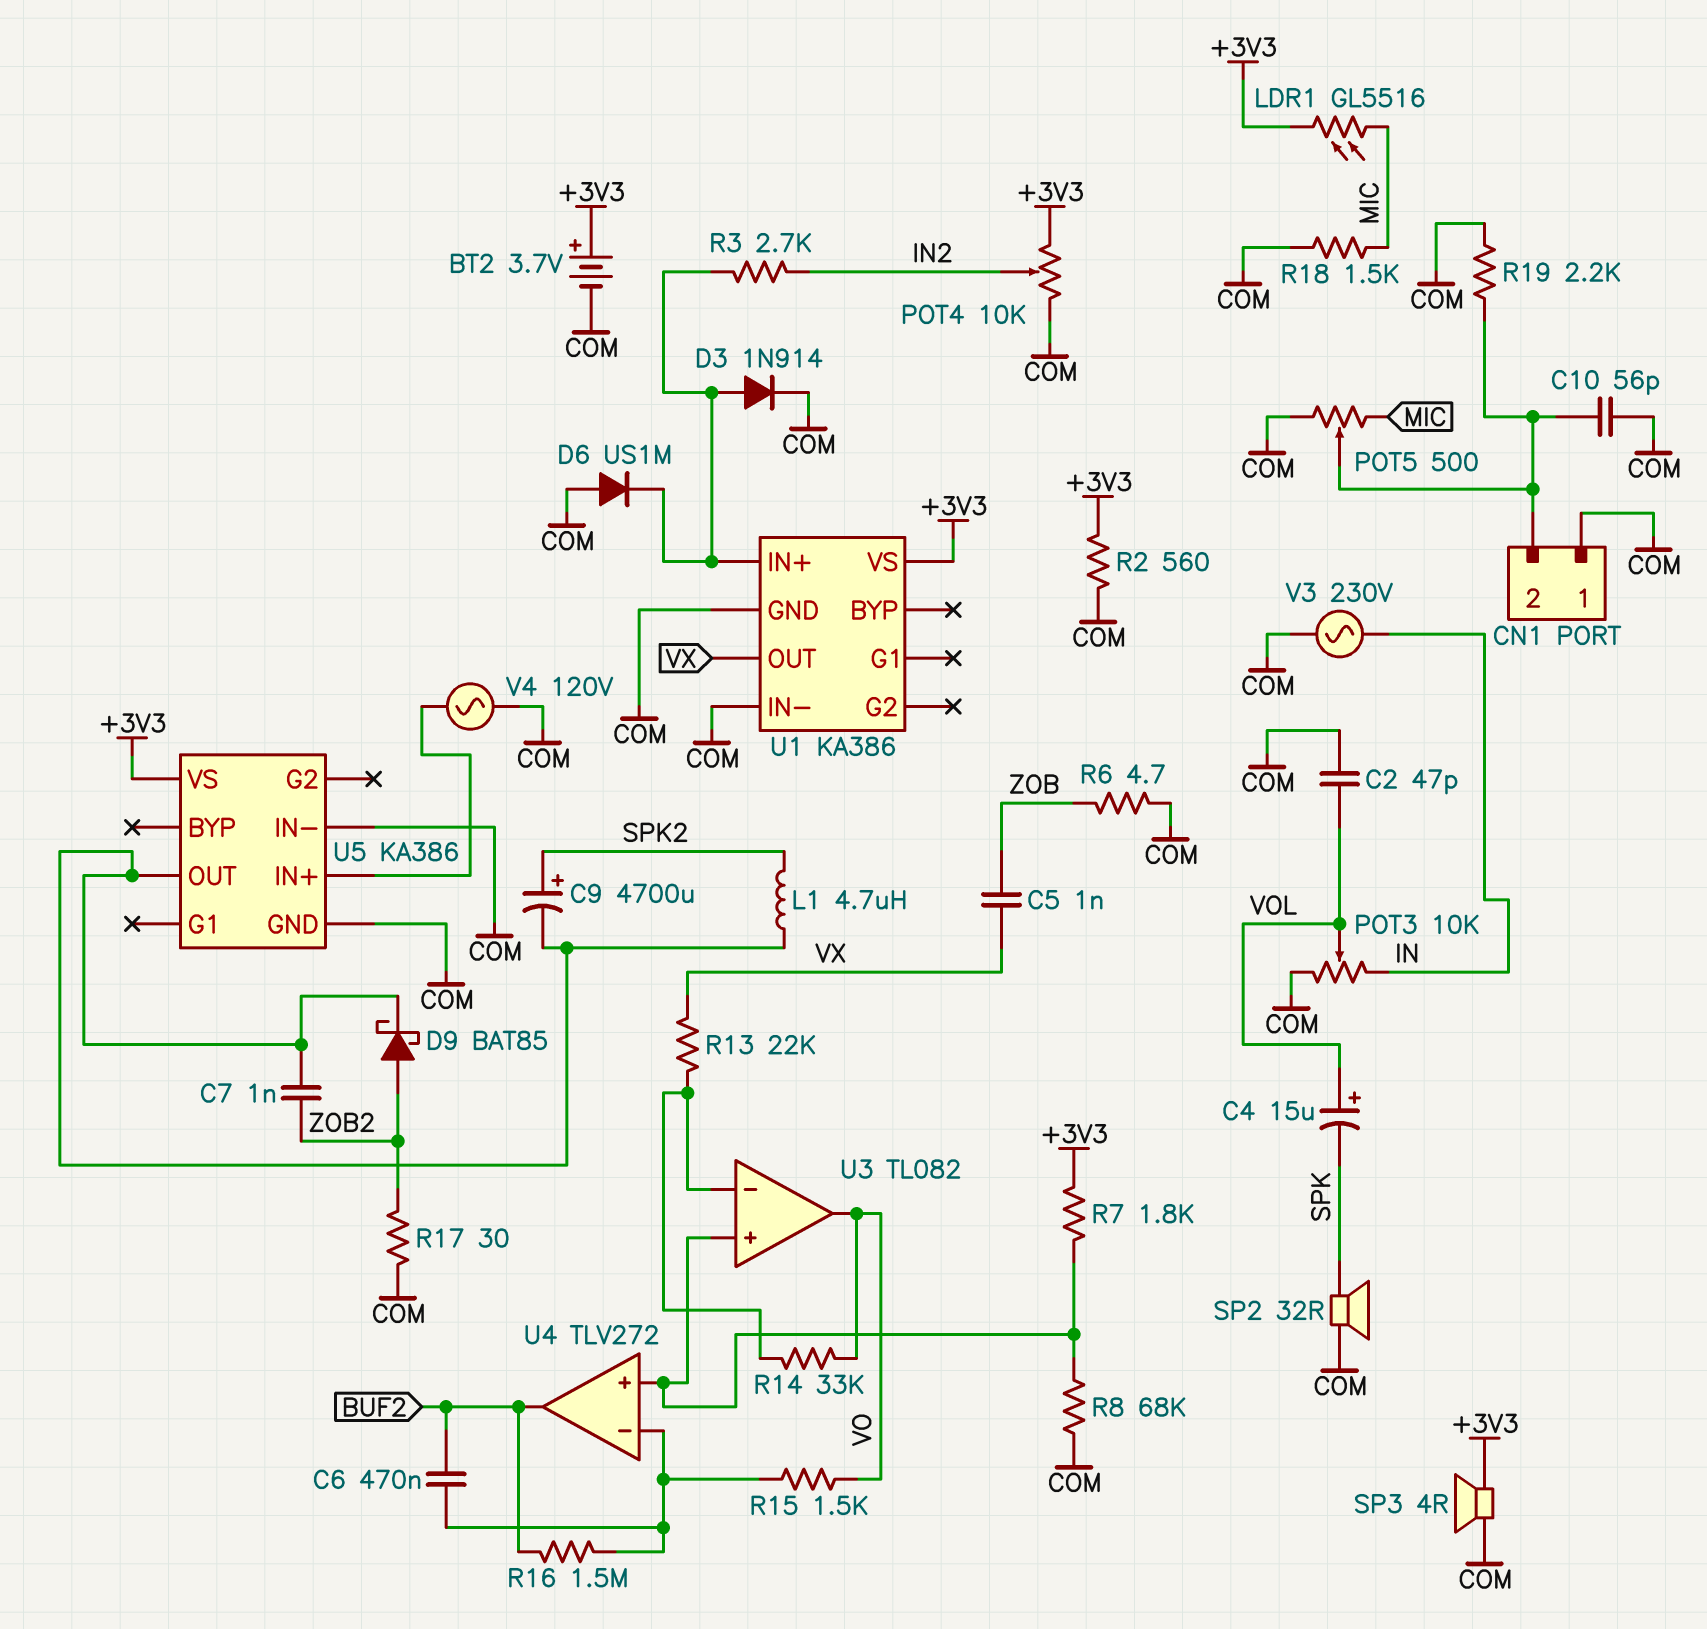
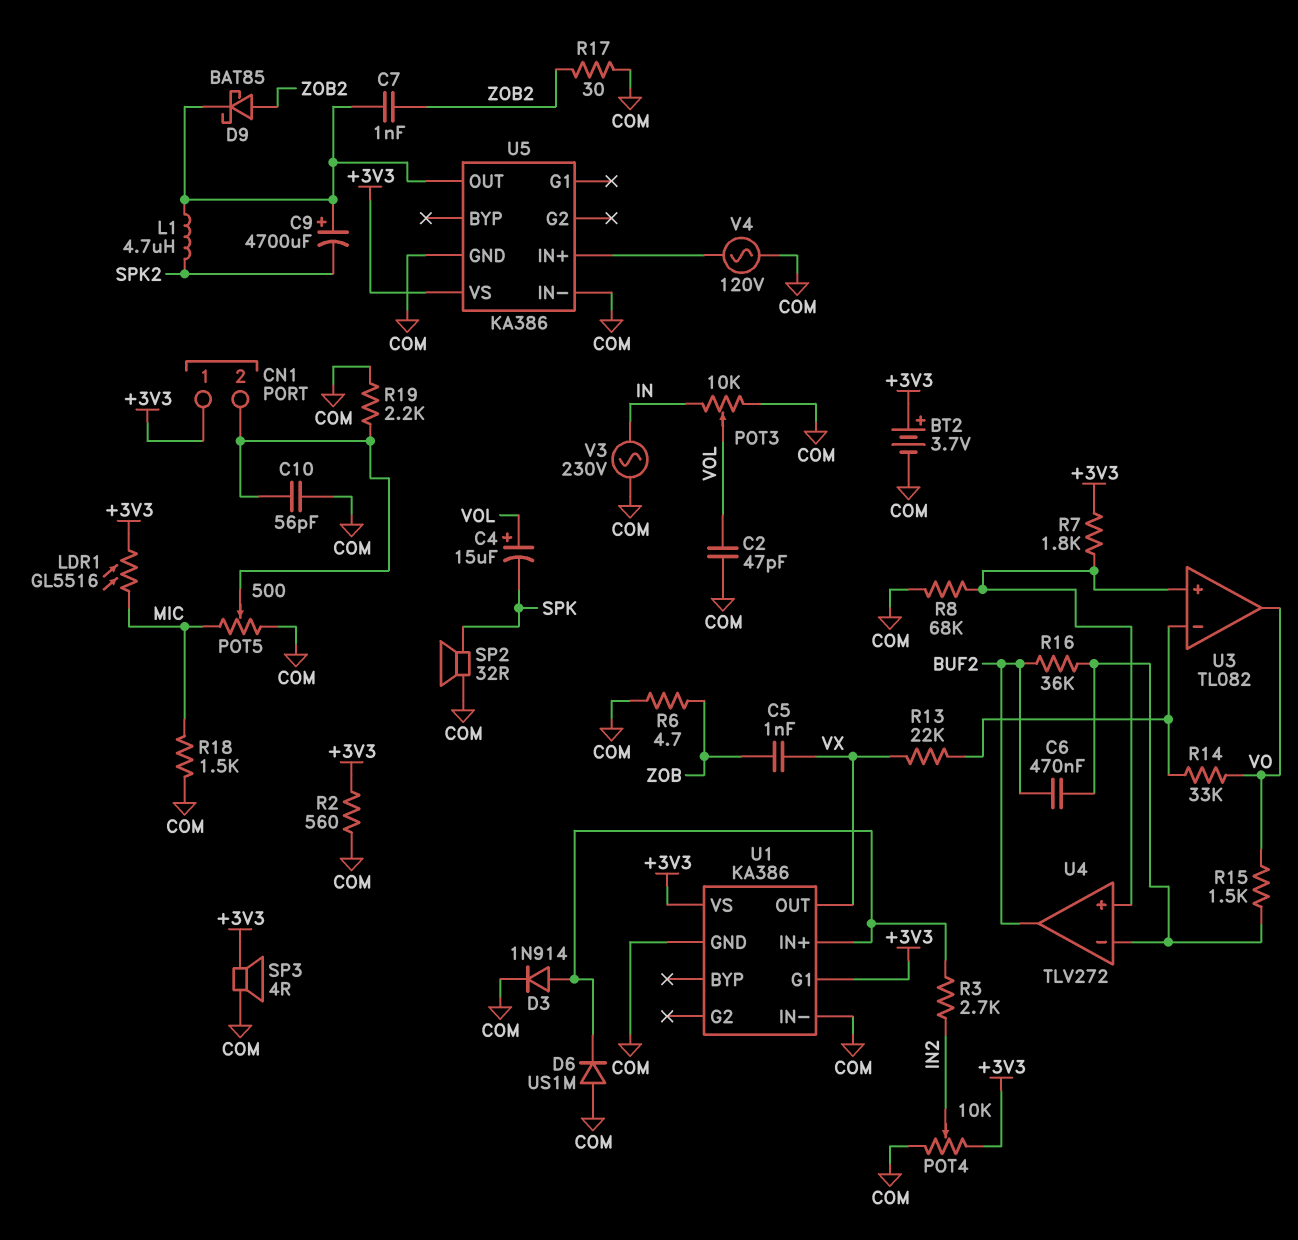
C9: 4700uF (plus SPK2, minus U5/OUT) -> 4700uF (plus U5/OUT, minus SPK2)
CN1 pin 1: COM -> +3V3
R16: 1.5M (BUF2, U4/in-) -> 36k (BUF2, U4/in-)
U1 pin G1: none -> +3V3

